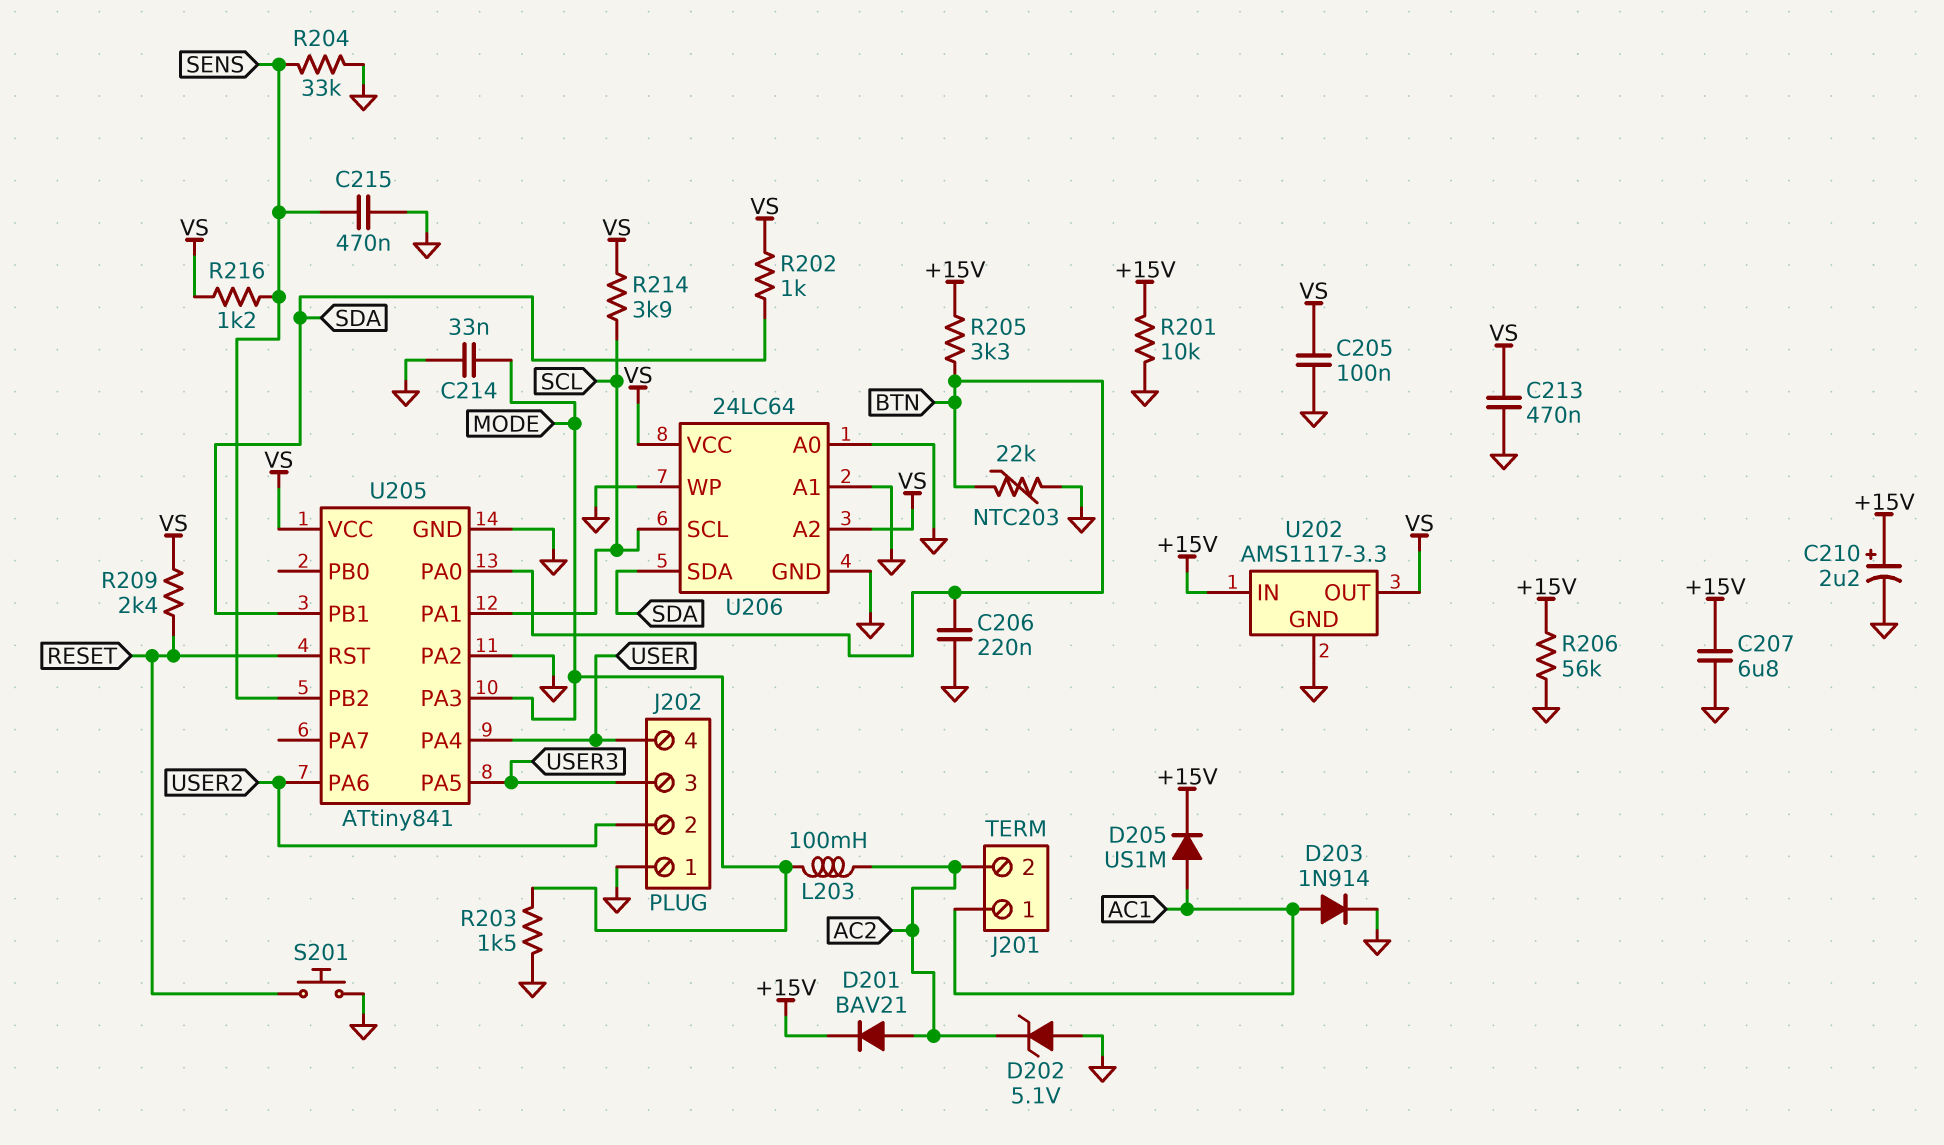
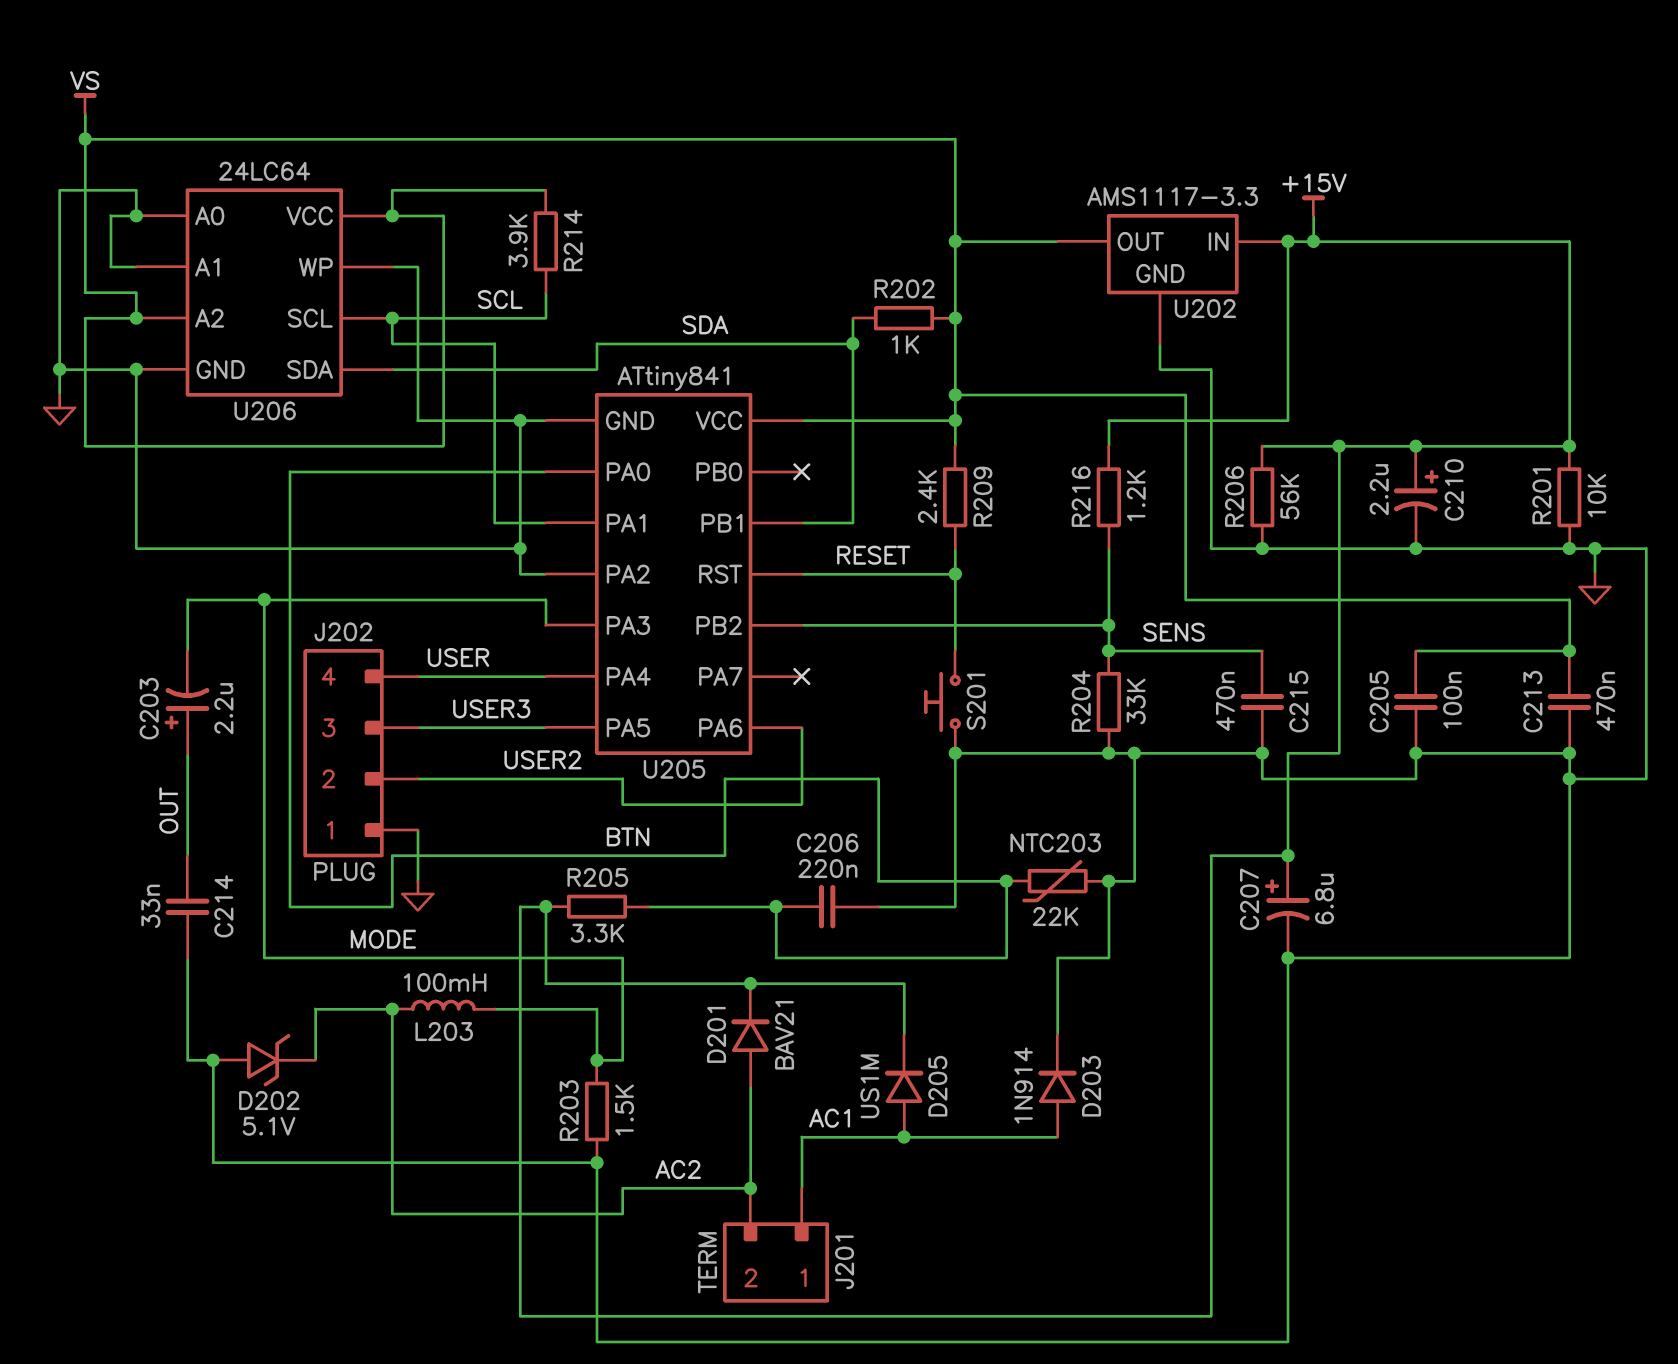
C203: none -> 2.2uF (plus OUT, minus MODE)
C207: 6.8uF (+15V, GND) -> 6.8uF (plus +15V, minus GND)
C214: 33nF (GND, MODE) -> 33nF (GND, OUT)
R216: 1.2k (SENS, VS) -> 1.2k (+15V, SENS)

